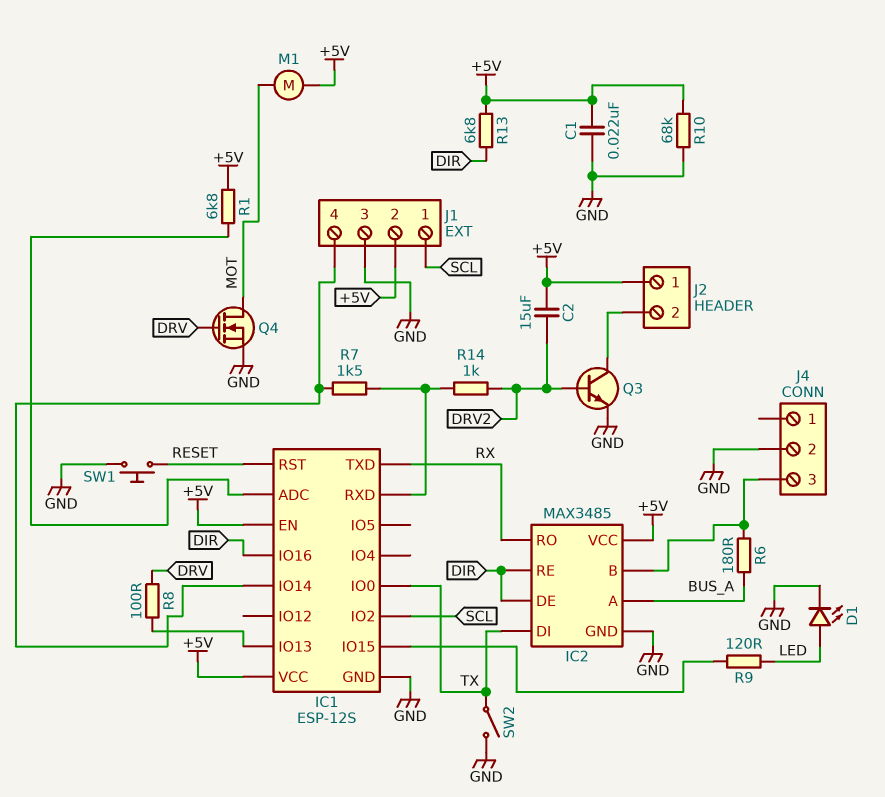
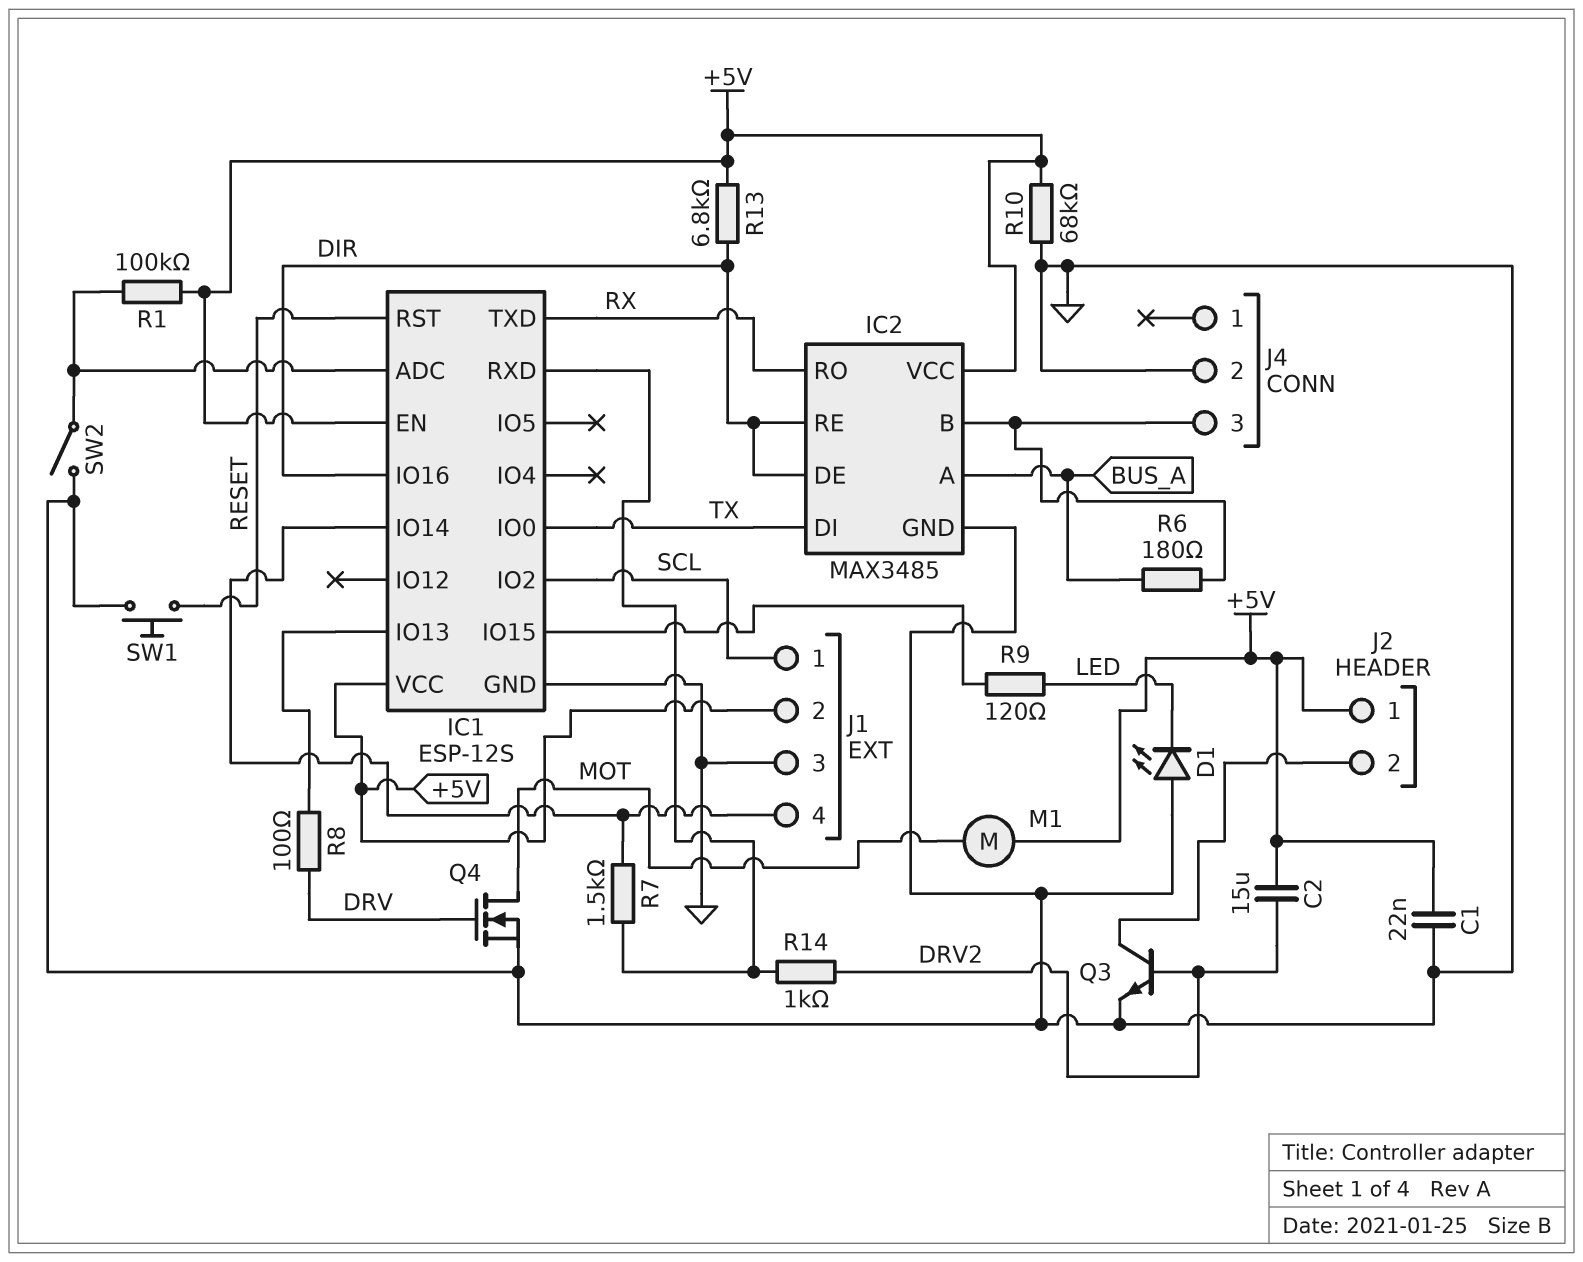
D1: LED (A LED, K GND) -> LED (A GND, K LED)
R1: 6.8k (+5V, IC1/ADC) -> 100k (+5V, IC1/ADC)
SW2: switch (GND, TX) -> switch (GND, IC1/ADC)

